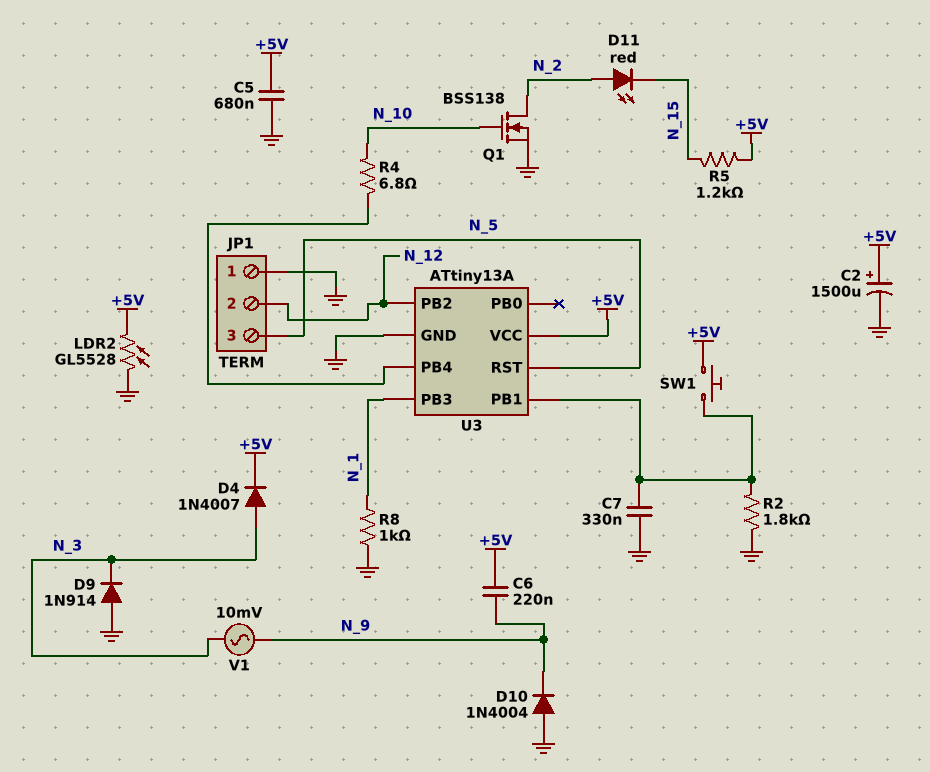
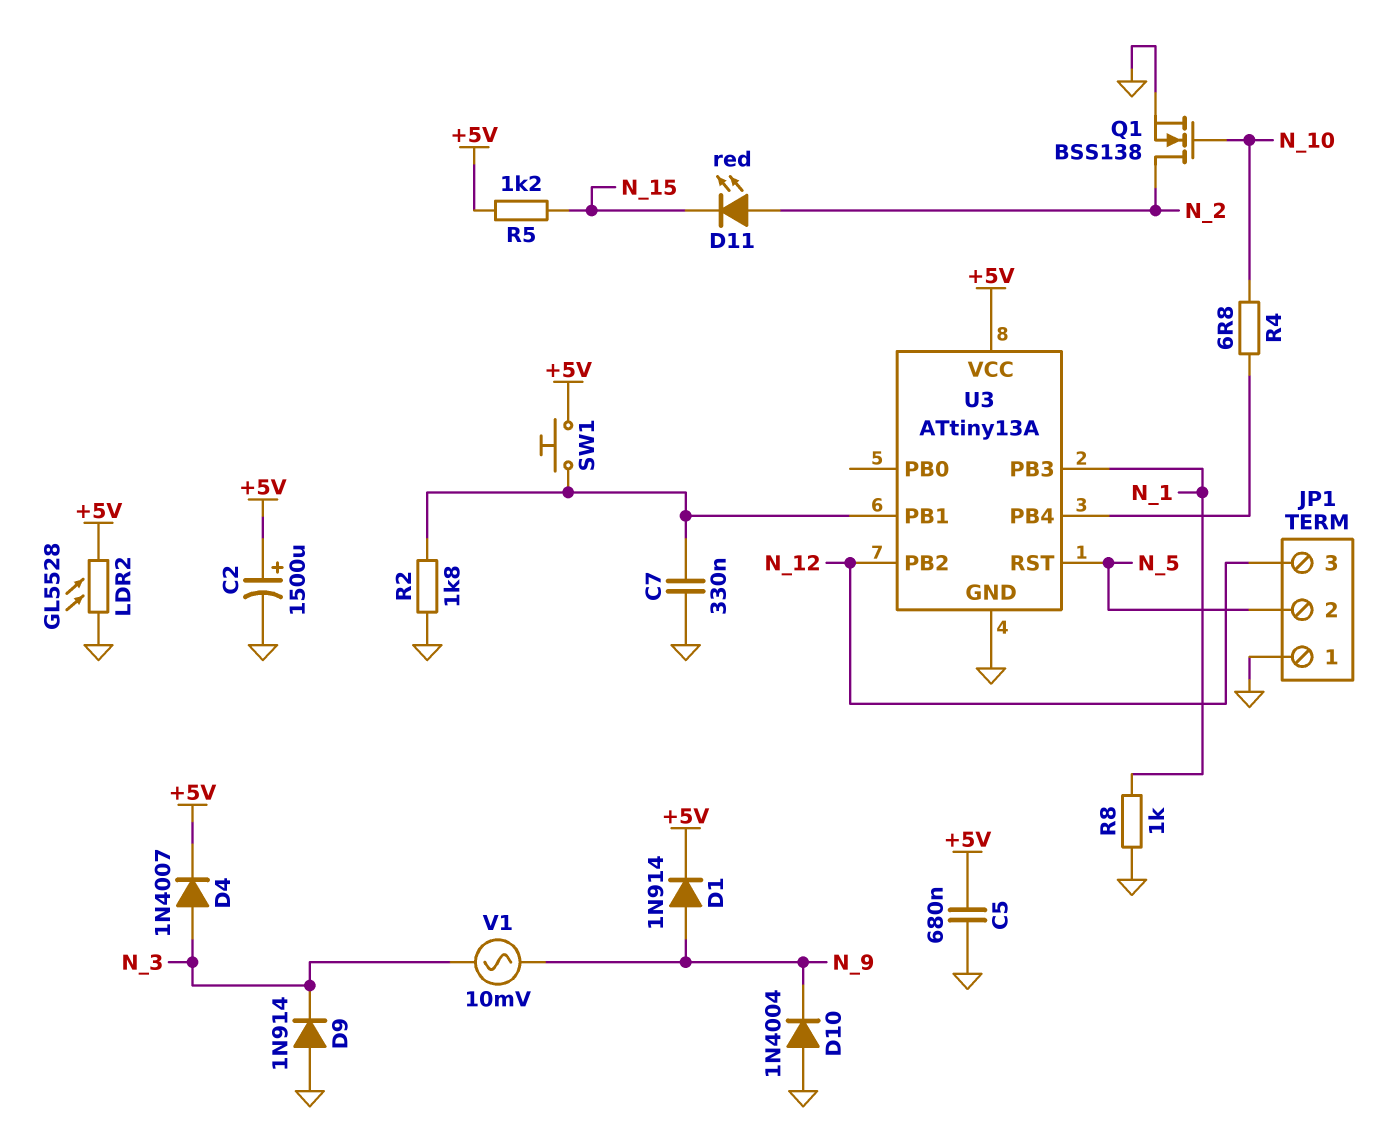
C6: 220nF (+5V, N_9) -> none
D1: none -> diode 1N914 (A N_9, K +5V)
JP1 pin 2: N_12 -> N_5
JP1 pin 3: N_5 -> N_12

